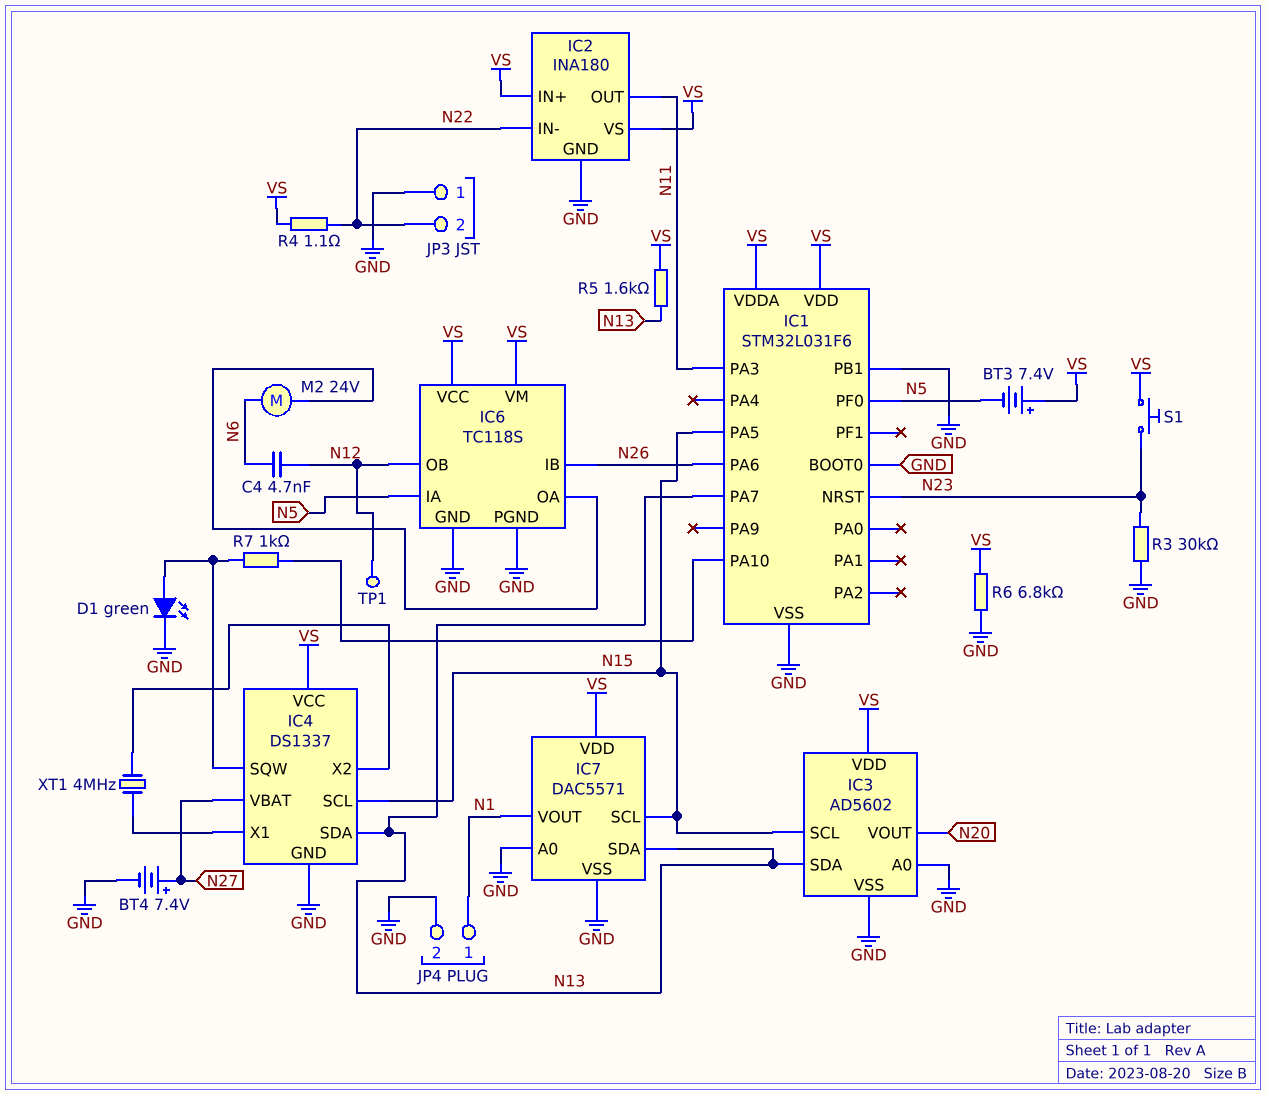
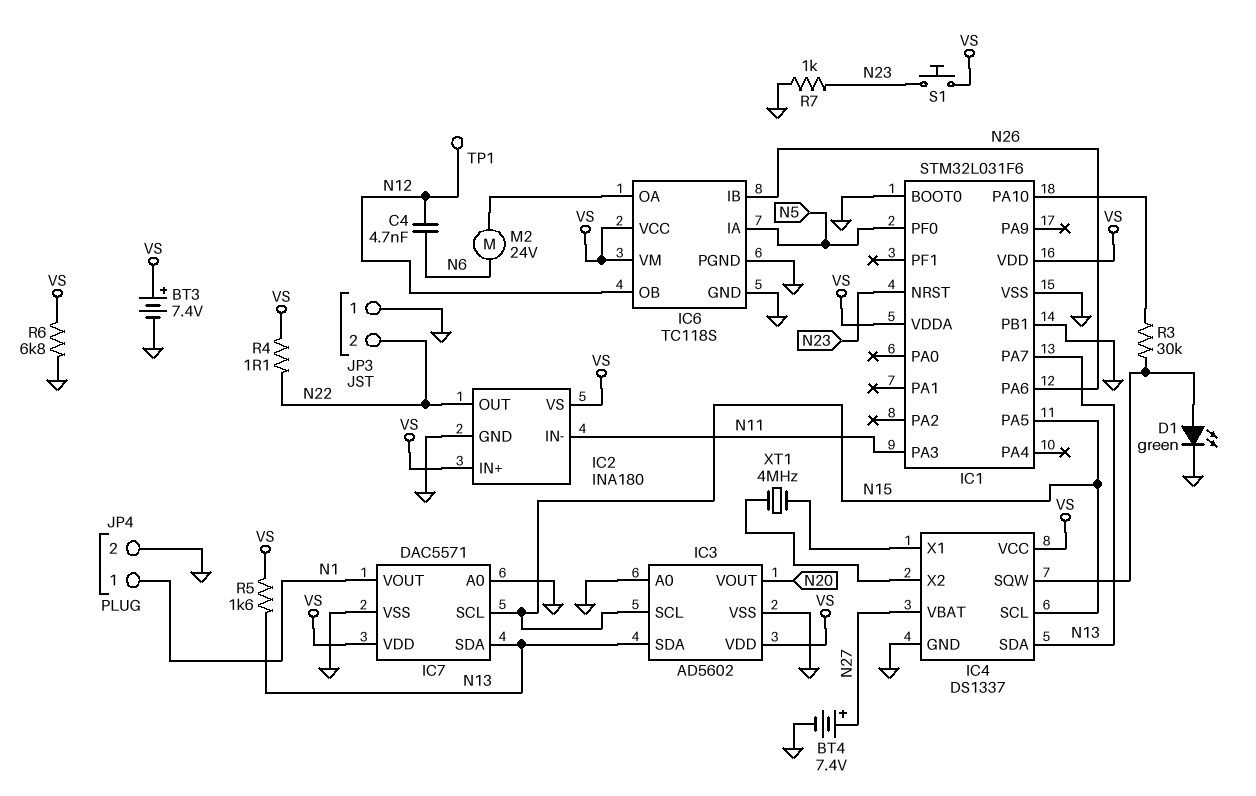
BT3: 7.4V (plus VS, minus N5) -> 7.4V (plus VS, minus GND)
IC2 pin IN-: N22 -> N11
IC2 pin OUT: N11 -> N22
R3: 30k (GND, N23) -> 30k (IC1/PA10, IC4/SQW)
R7: 1k (IC1/PA10, IC4/SQW) -> 1k (GND, N23)

